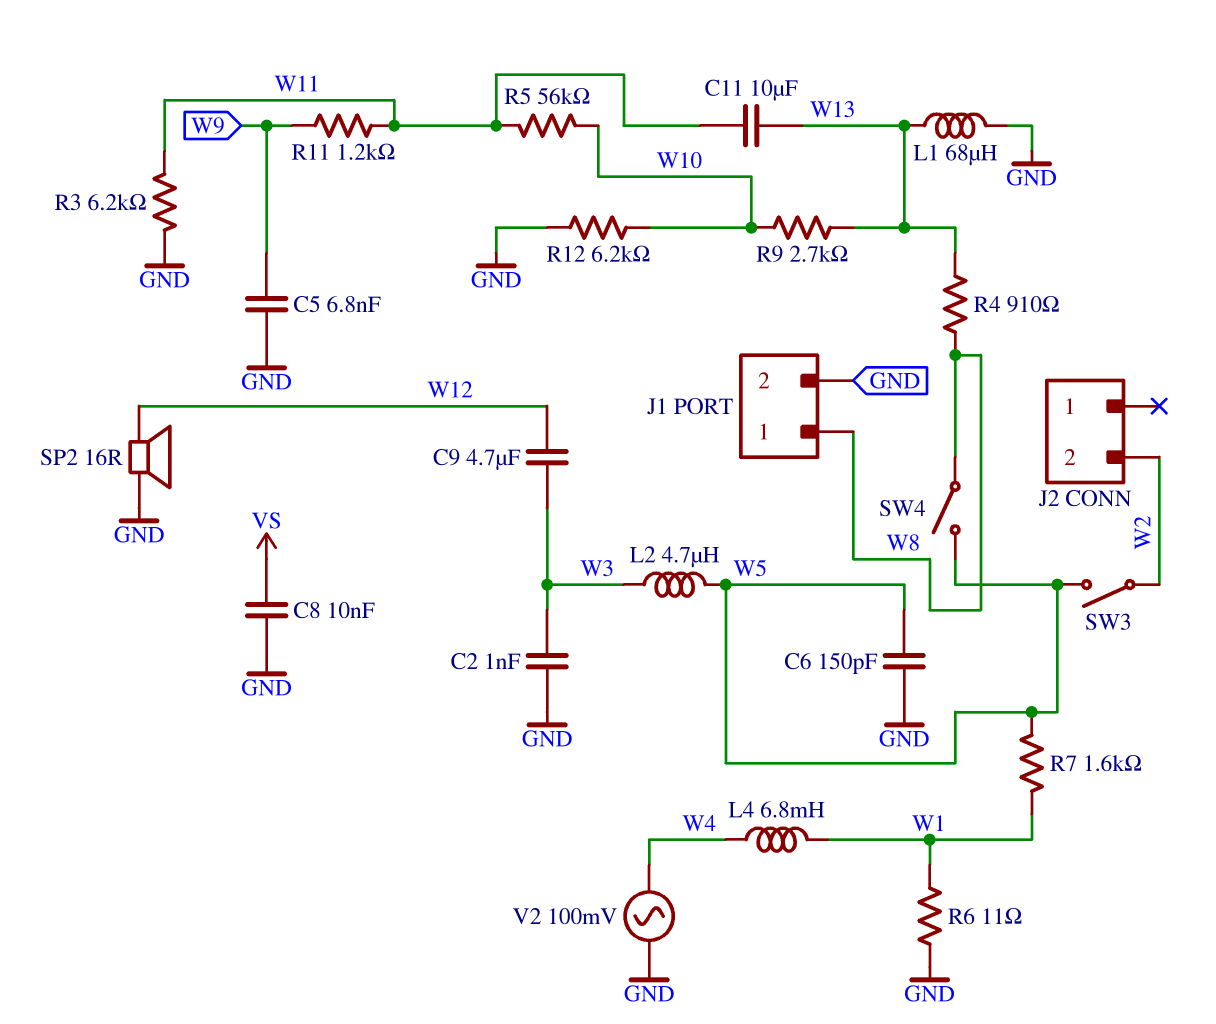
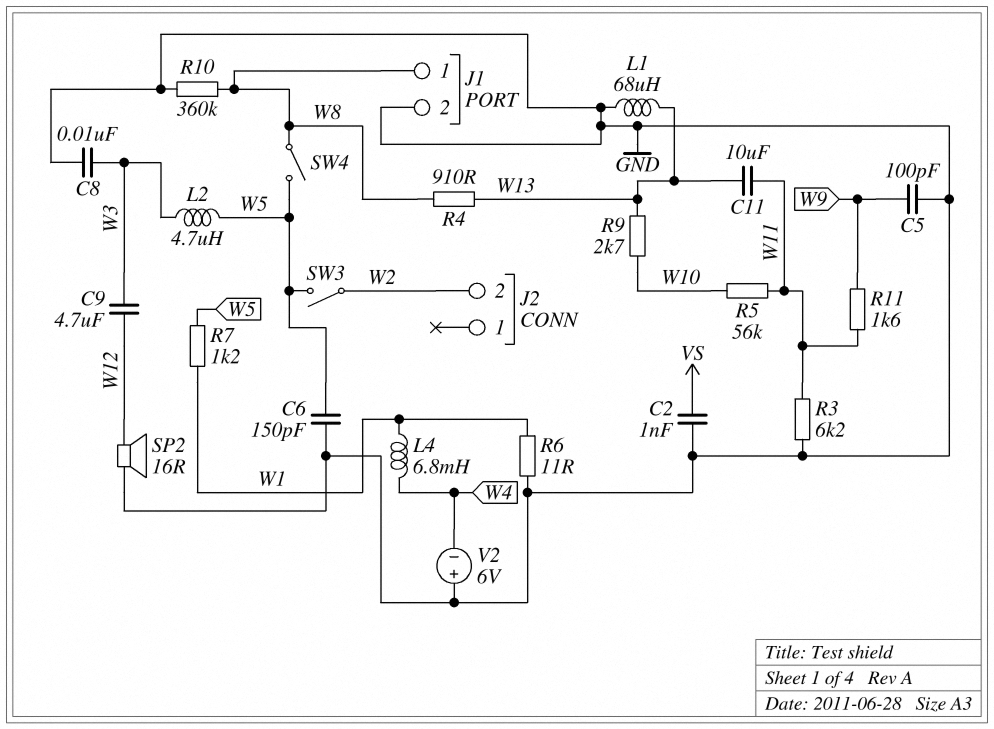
C2: 1nF (GND, W3) -> 1nF (GND, VS)
C5: 6.8nF (GND, W9) -> 100pF (GND, W9)
C8: 10nF (GND, VS) -> 10nF (GND, W3)
R7: 1.6k (W1, W5) -> 1.2k (W1, W5)
R10: none -> 360k (GND, W8)
R11: 1.2k (W9, W11) -> 1.6k (W9, W11)
R12: 6.2k (GND, W10) -> none
V2: AC 100mV (GND, W4) -> 6V (plus GND, minus W4)

